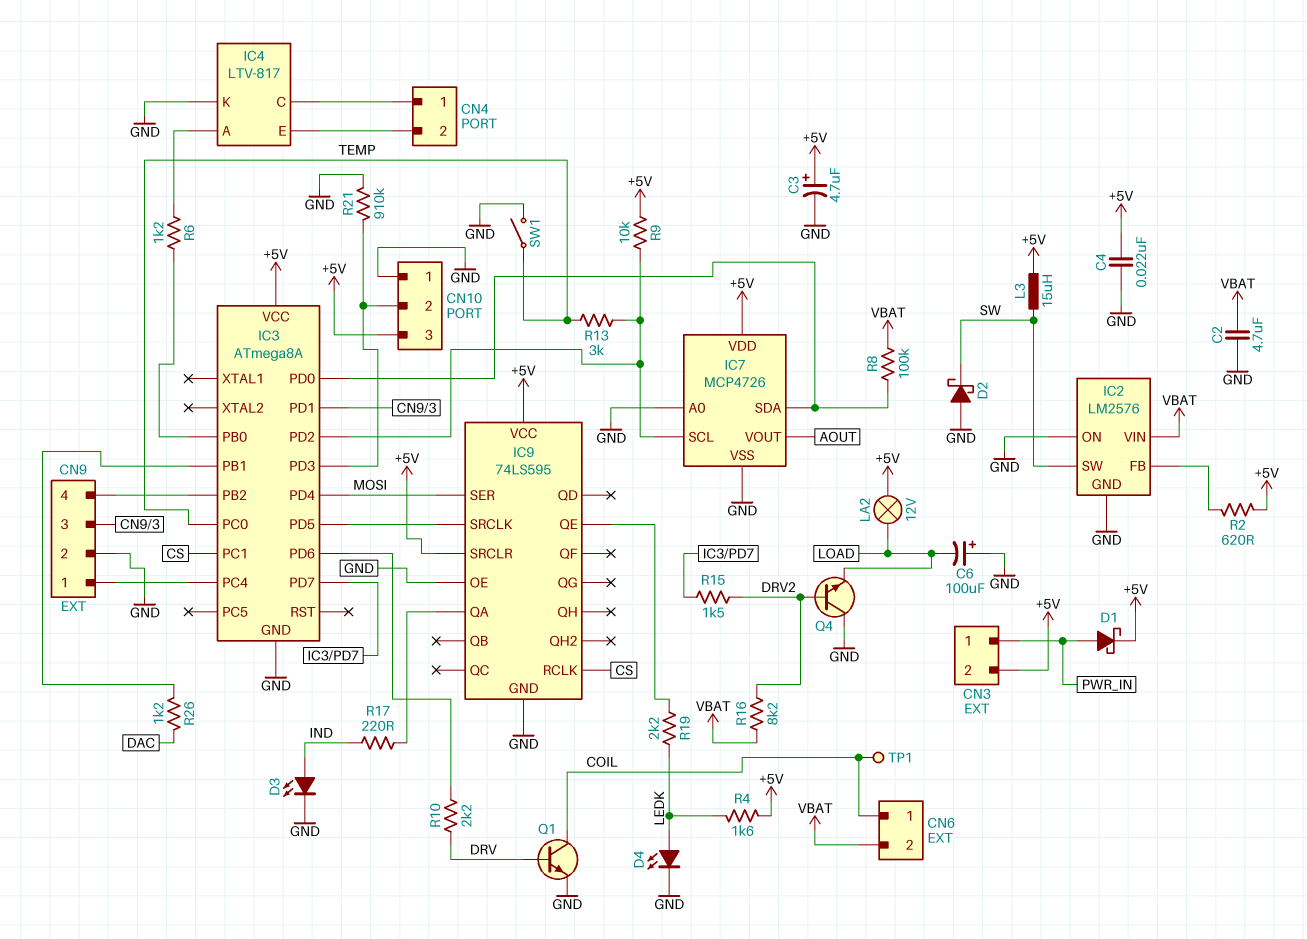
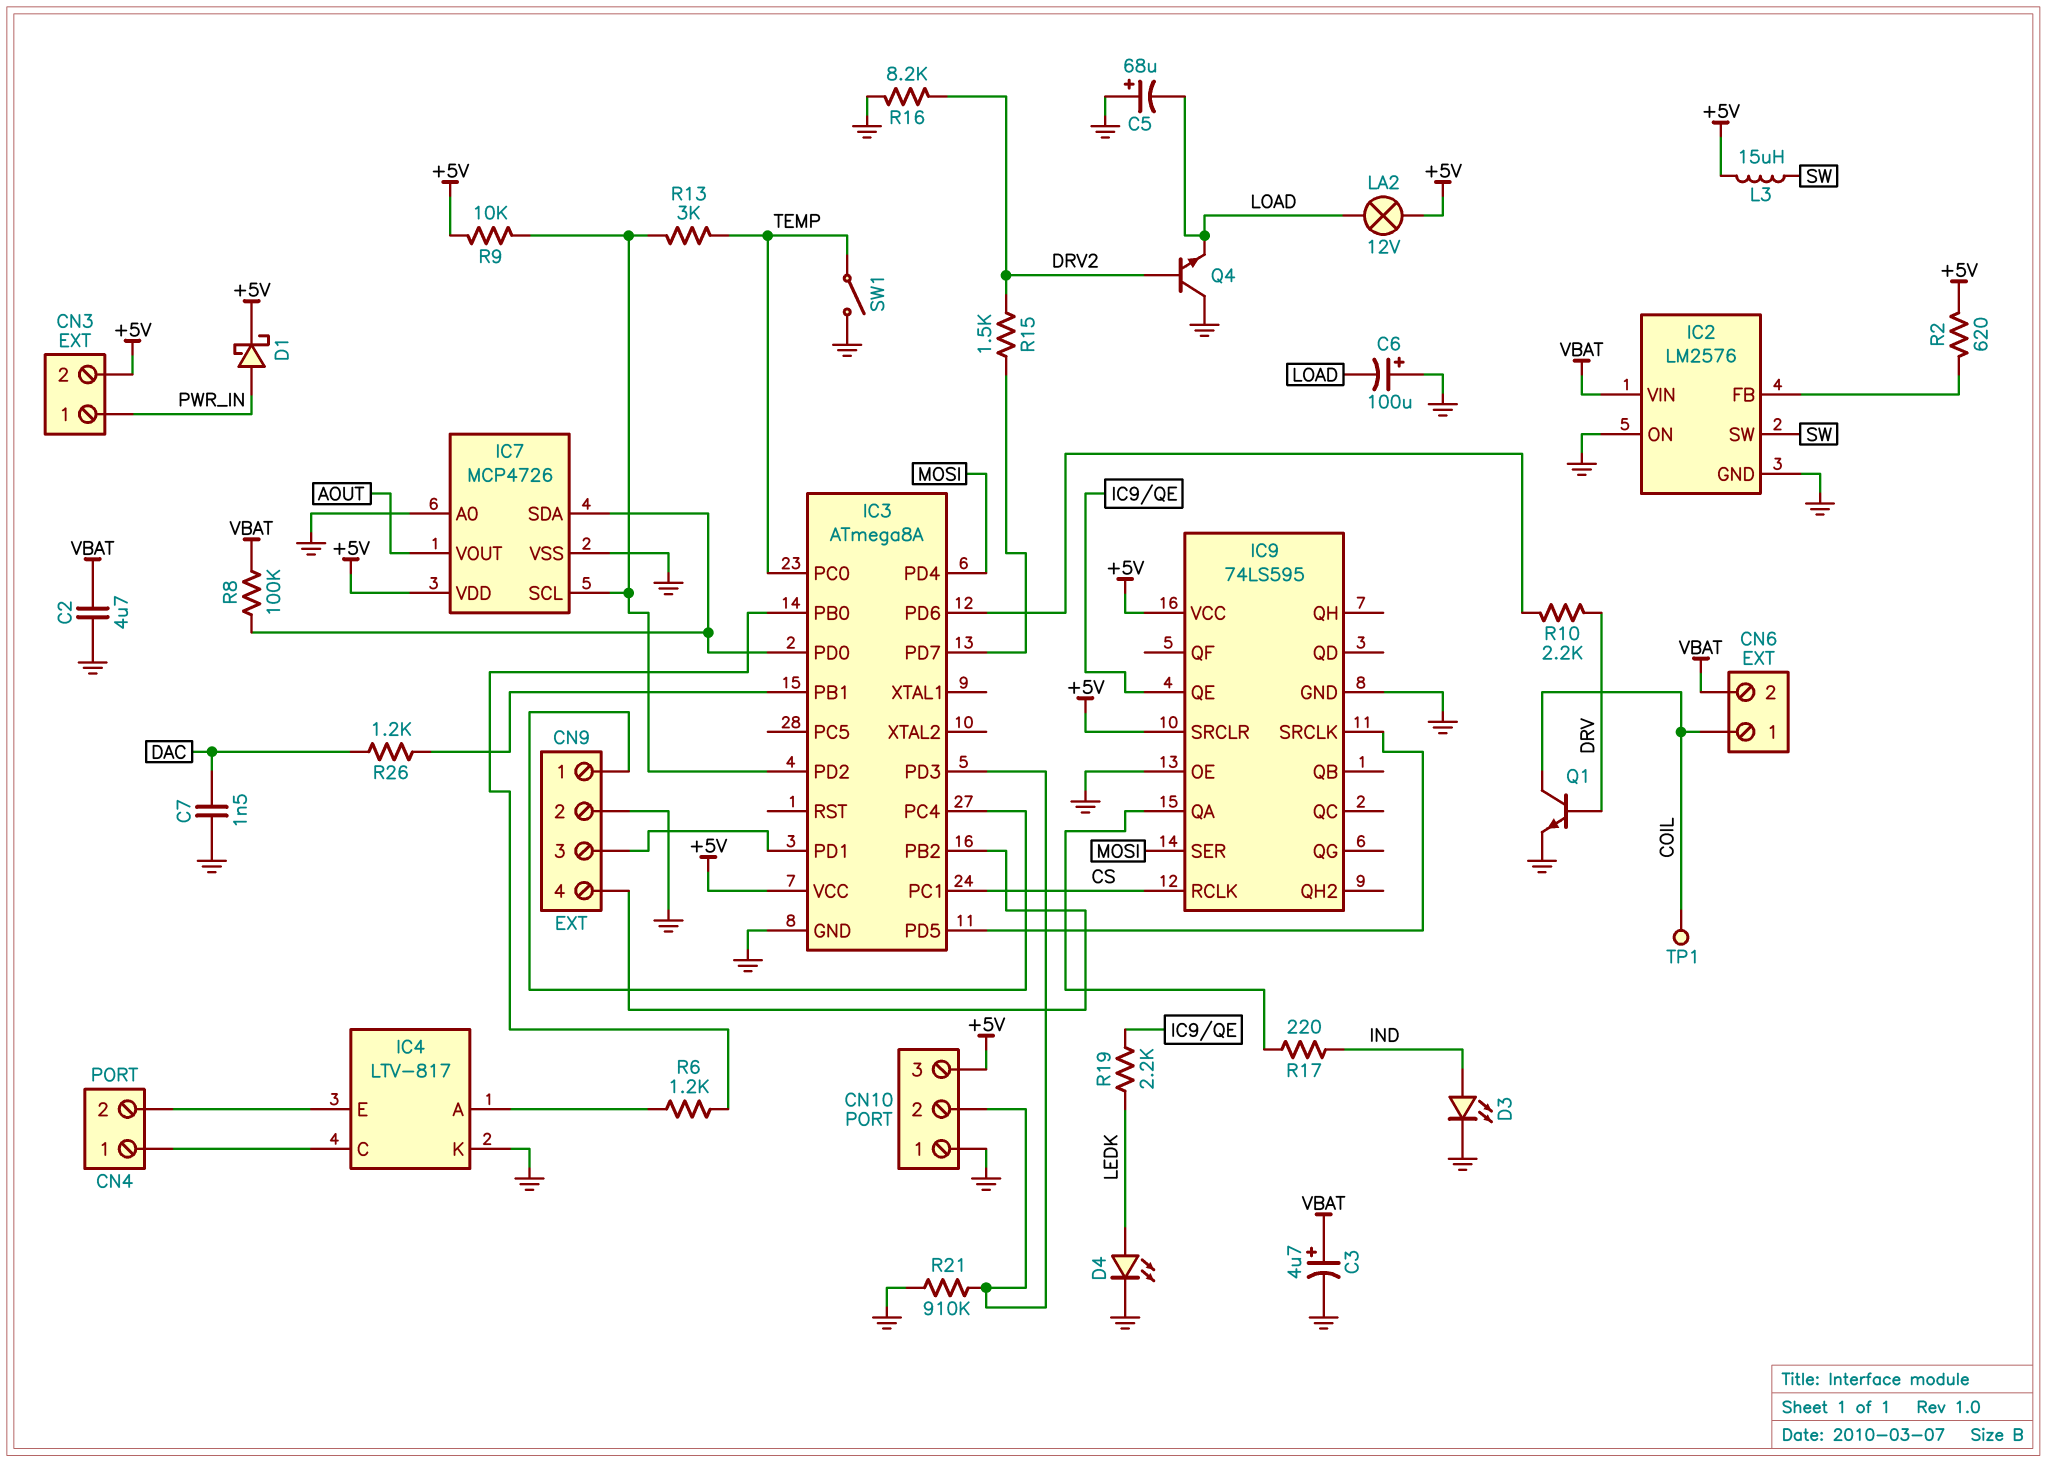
C3: 4.7uF (plus +5V, minus GND) -> 4.7uF (plus VBAT, minus GND)
C4: 22nF (+5V, GND) -> none
C5: none -> 68uF (plus GND, minus LOAD)
C7: none -> 1.5nF (DAC, GND)
D2: schottky (A GND, K SW) -> none
R4: 1.6k (+5V, LEDK) -> none
R16: 8.2k (DRV2, VBAT) -> 8.2k (DRV2, GND)

